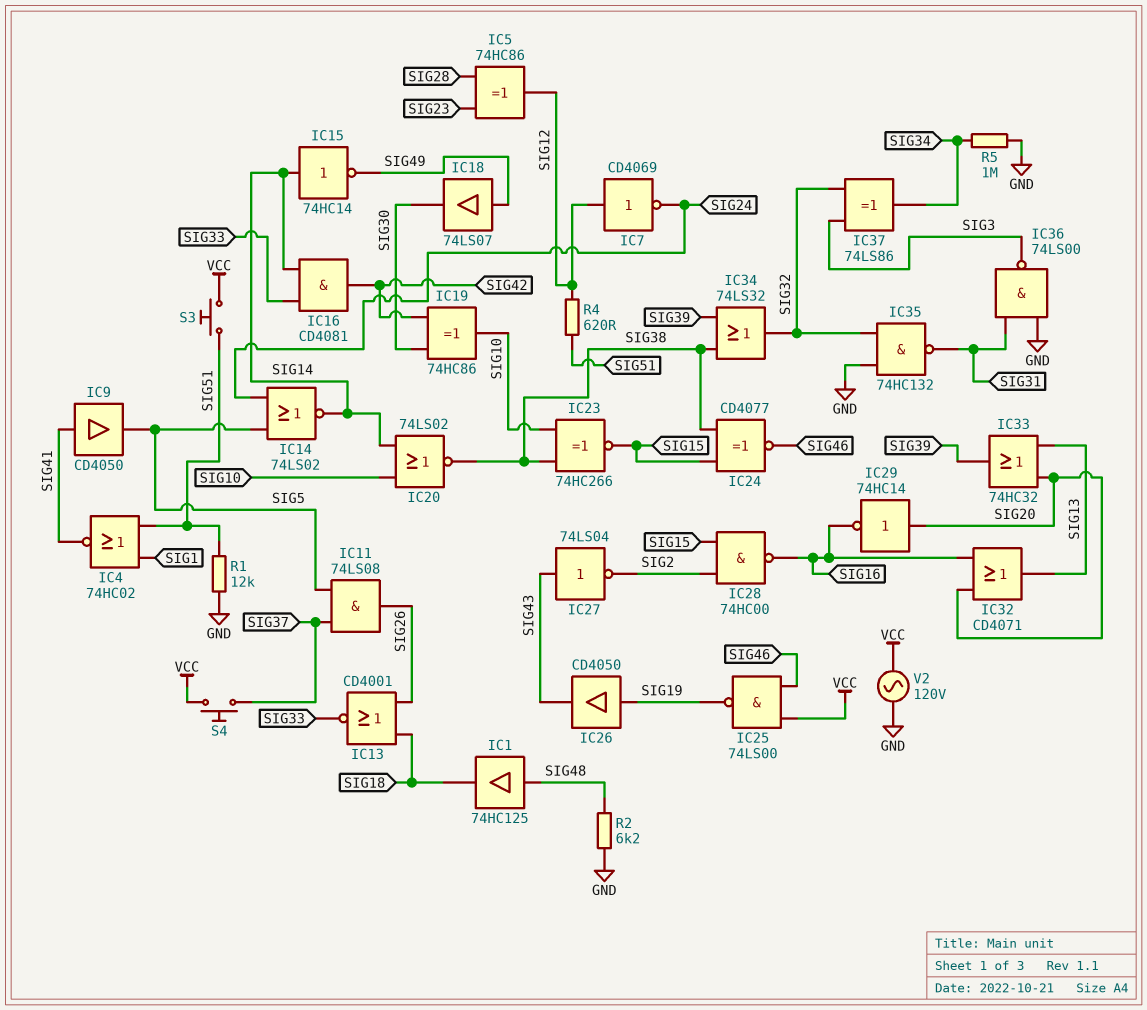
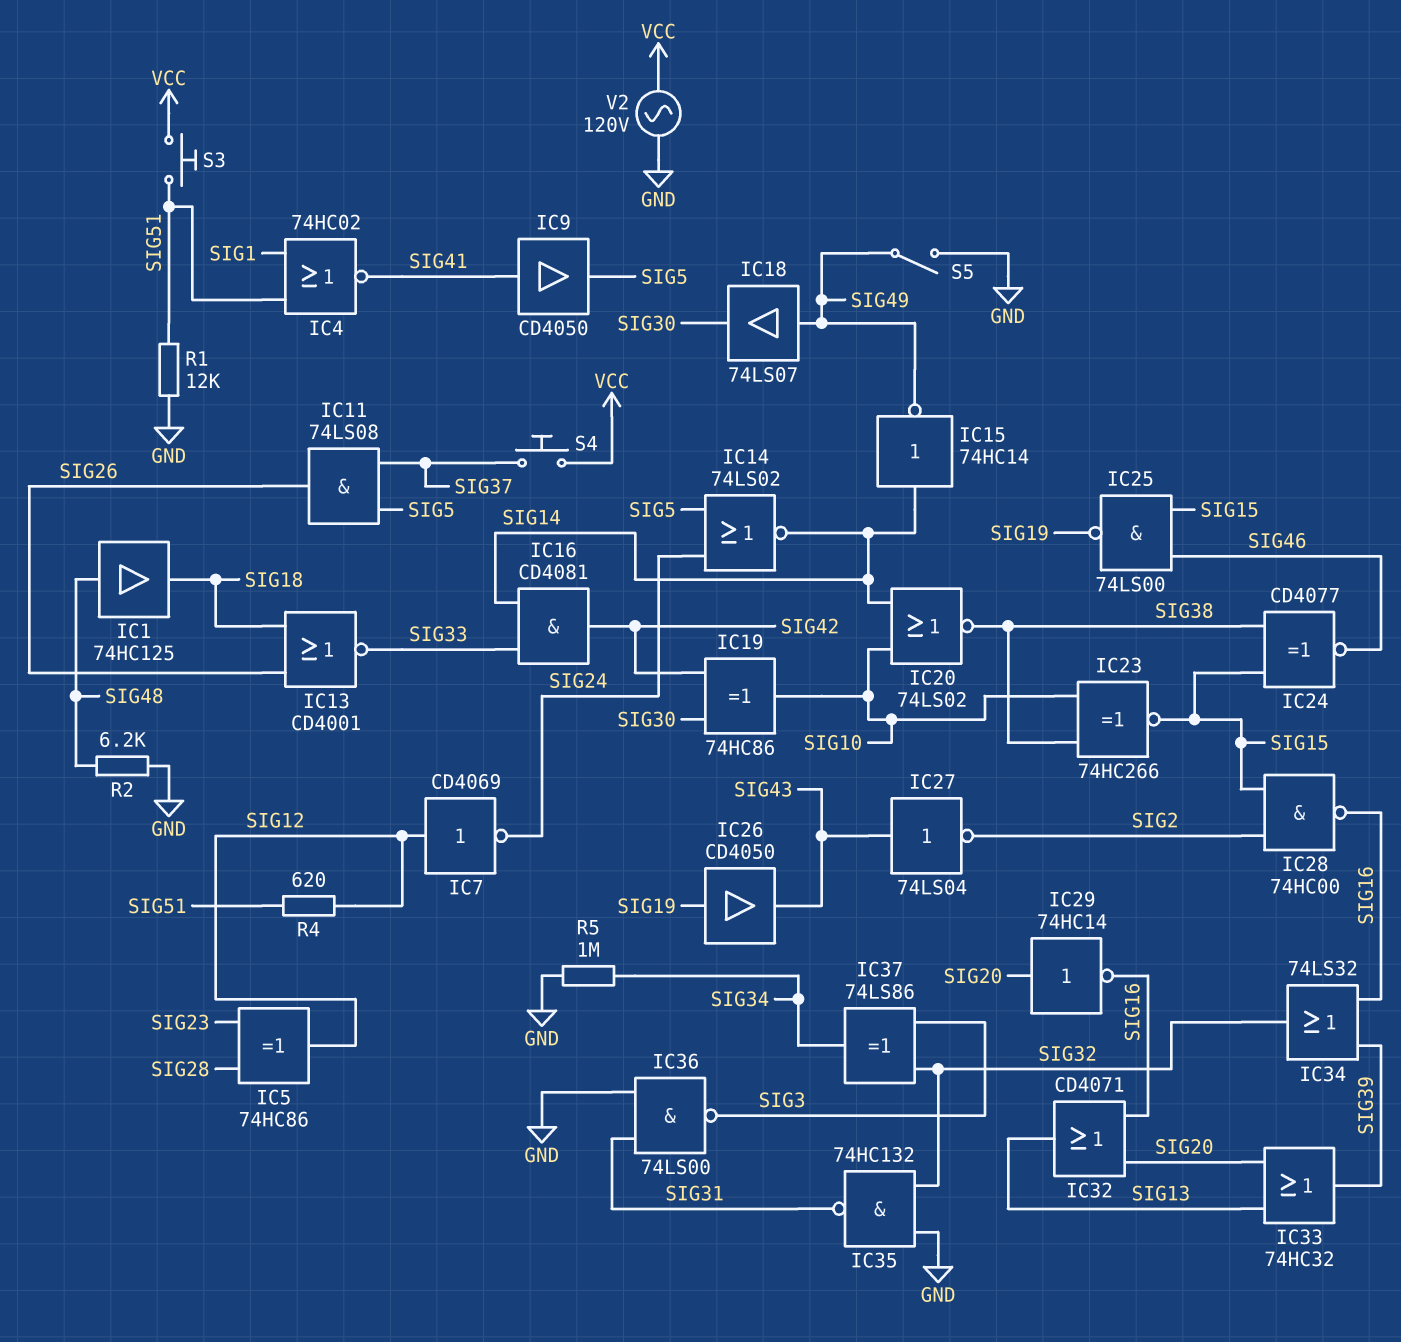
IC25: NAND 74LS00 (in SIG46, in VCC, out SIG19) -> NAND 74LS00 (in SIG15, in SIG46, out SIG19)
IC34: OR 74LS32 (in SIG38, in SIG39, out SIG32) -> OR 74LS32 (in SIG16, in SIG39, out SIG32)
S5: none -> switch (GND, SIG49)

